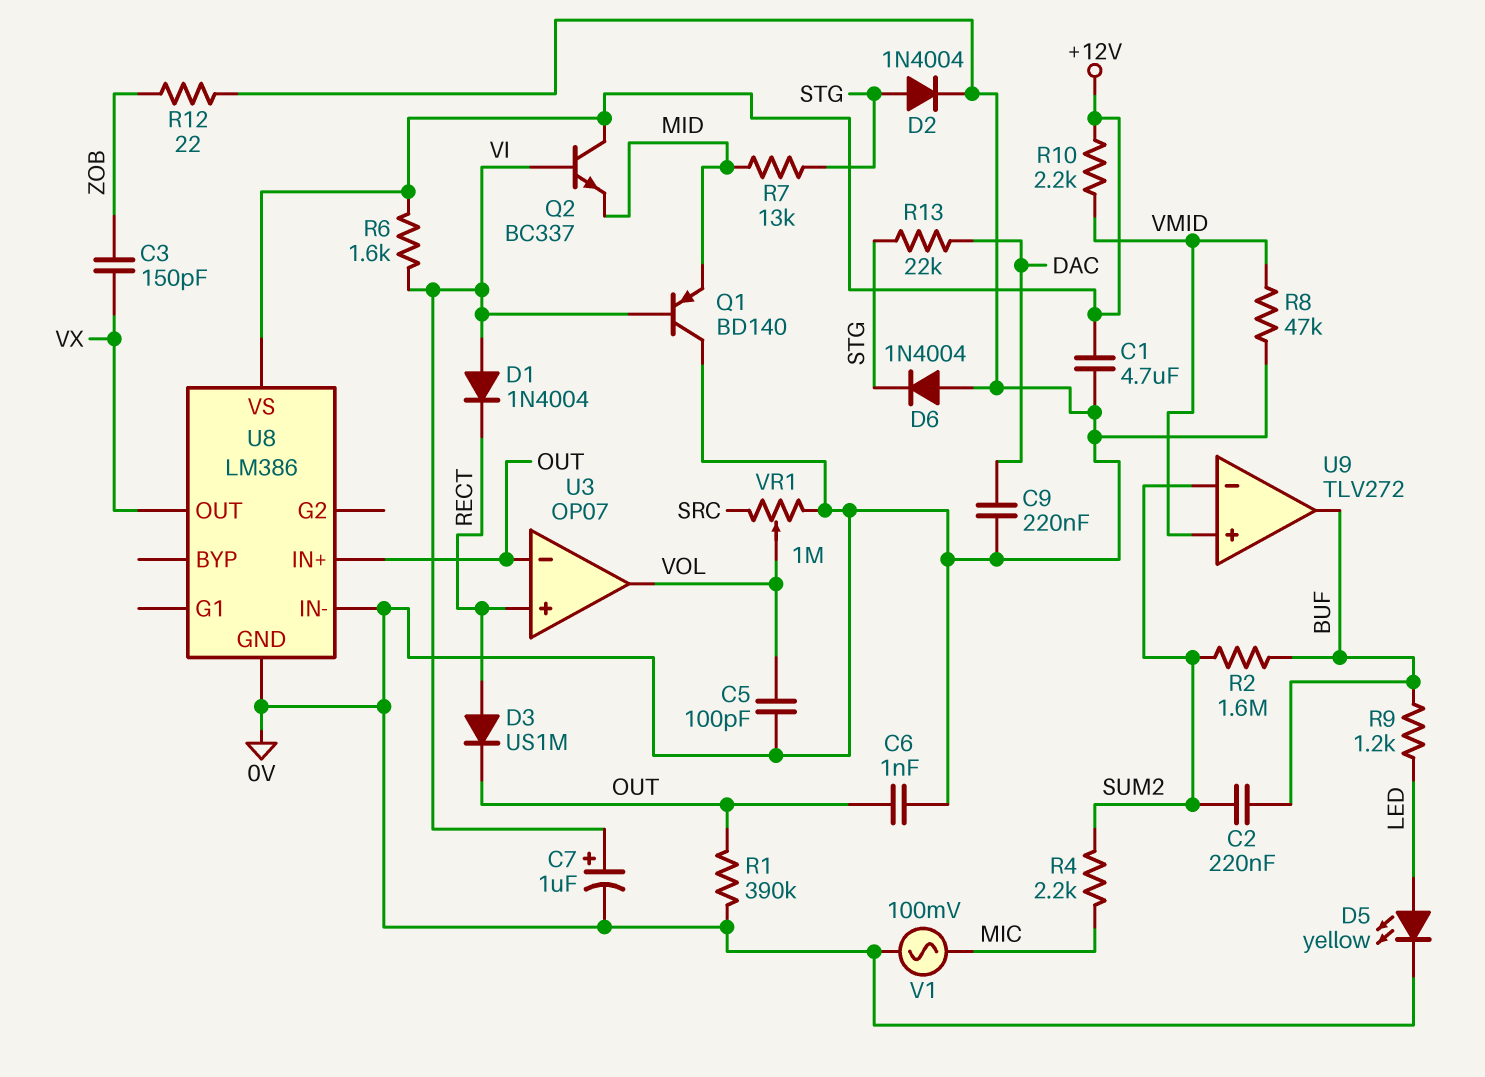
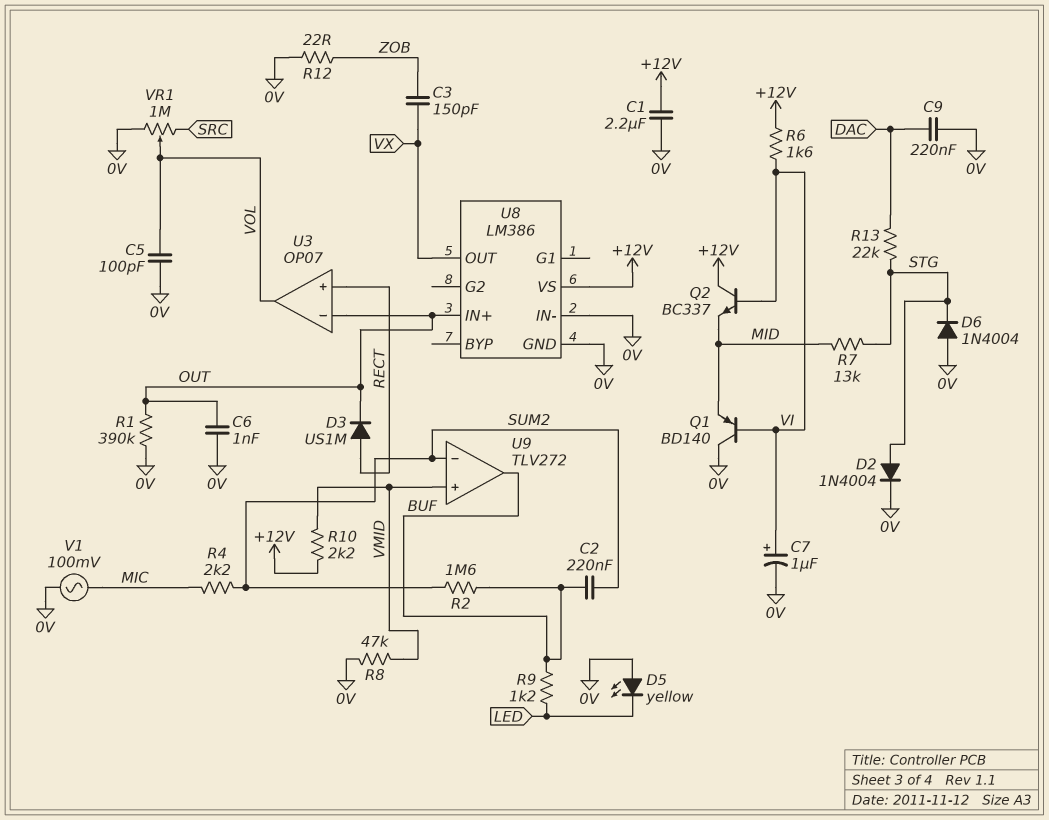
C1: 4.7uF (+12V, 0V) -> 2.2uF (+12V, 0V)
D1: diode 1N4004 (A VI, K RECT) -> none
D5: LED yellow (A LED, K 0V) -> LED yellow (A 0V, K LED)

